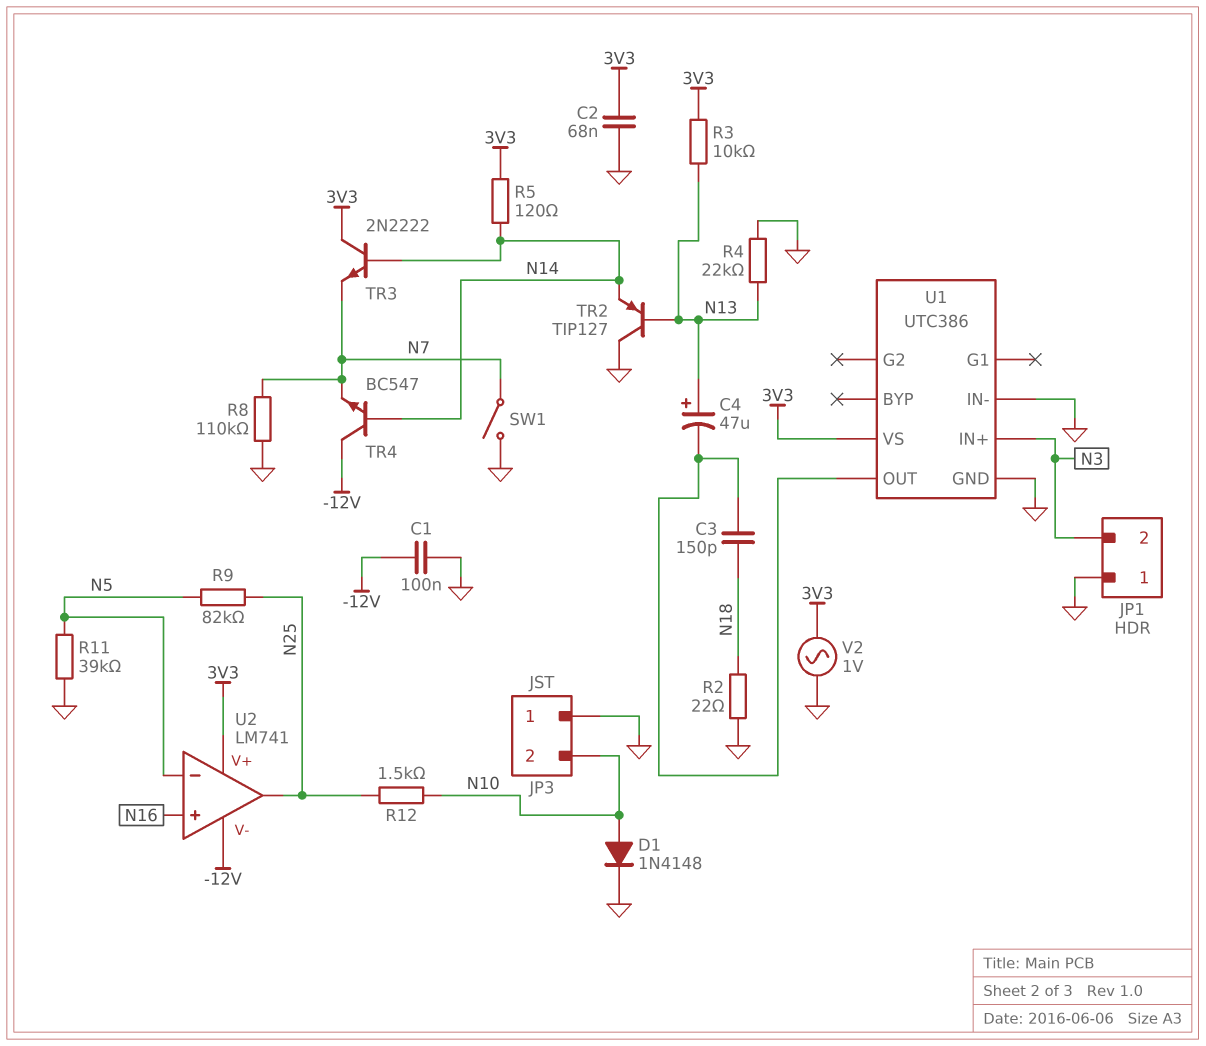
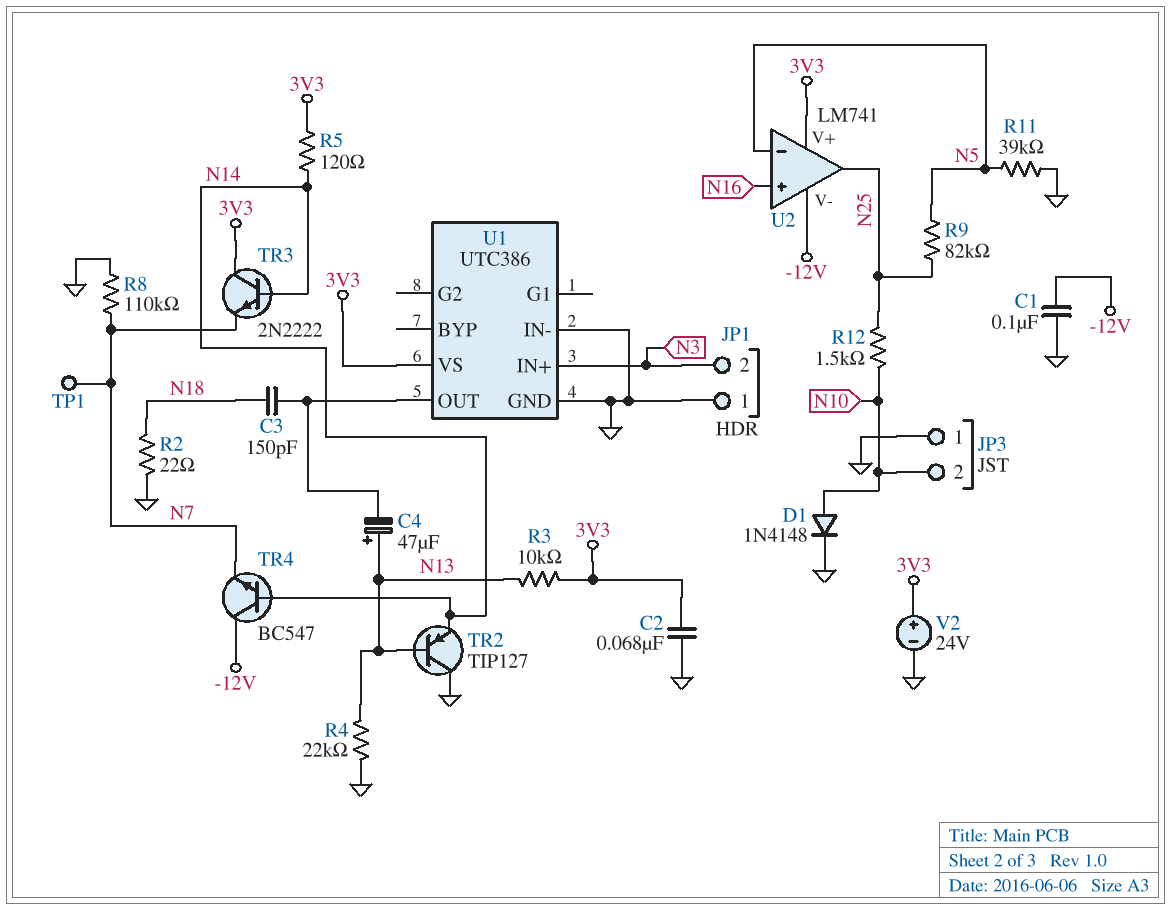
SW1: switch (GND, N7) -> none
TP1: none -> test point (N7)
V2: AC 1V (3V3, GND) -> 24V (plus 3V3, minus GND)

